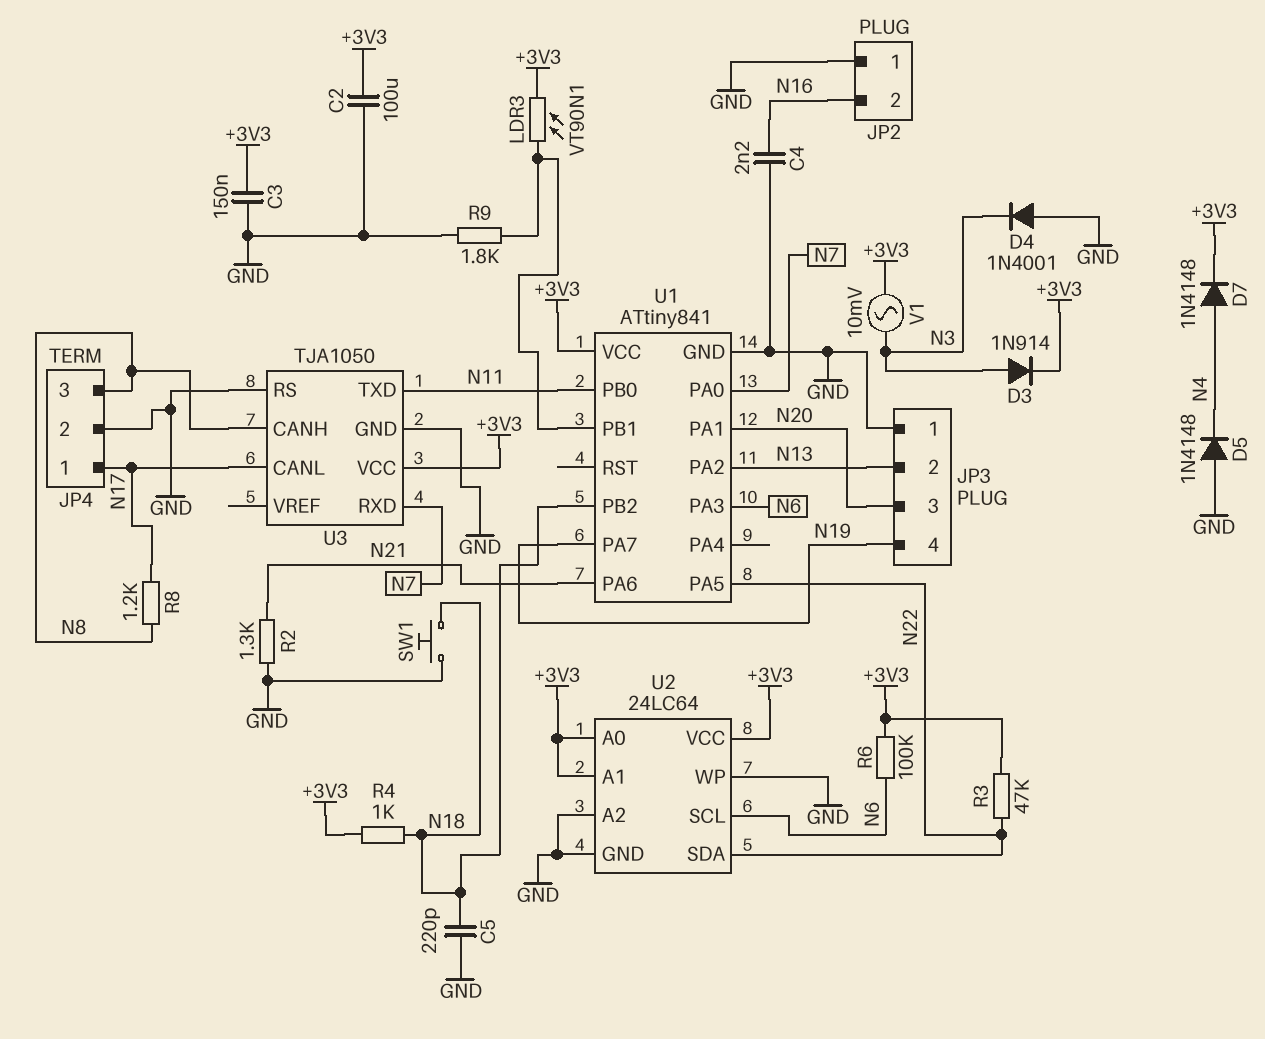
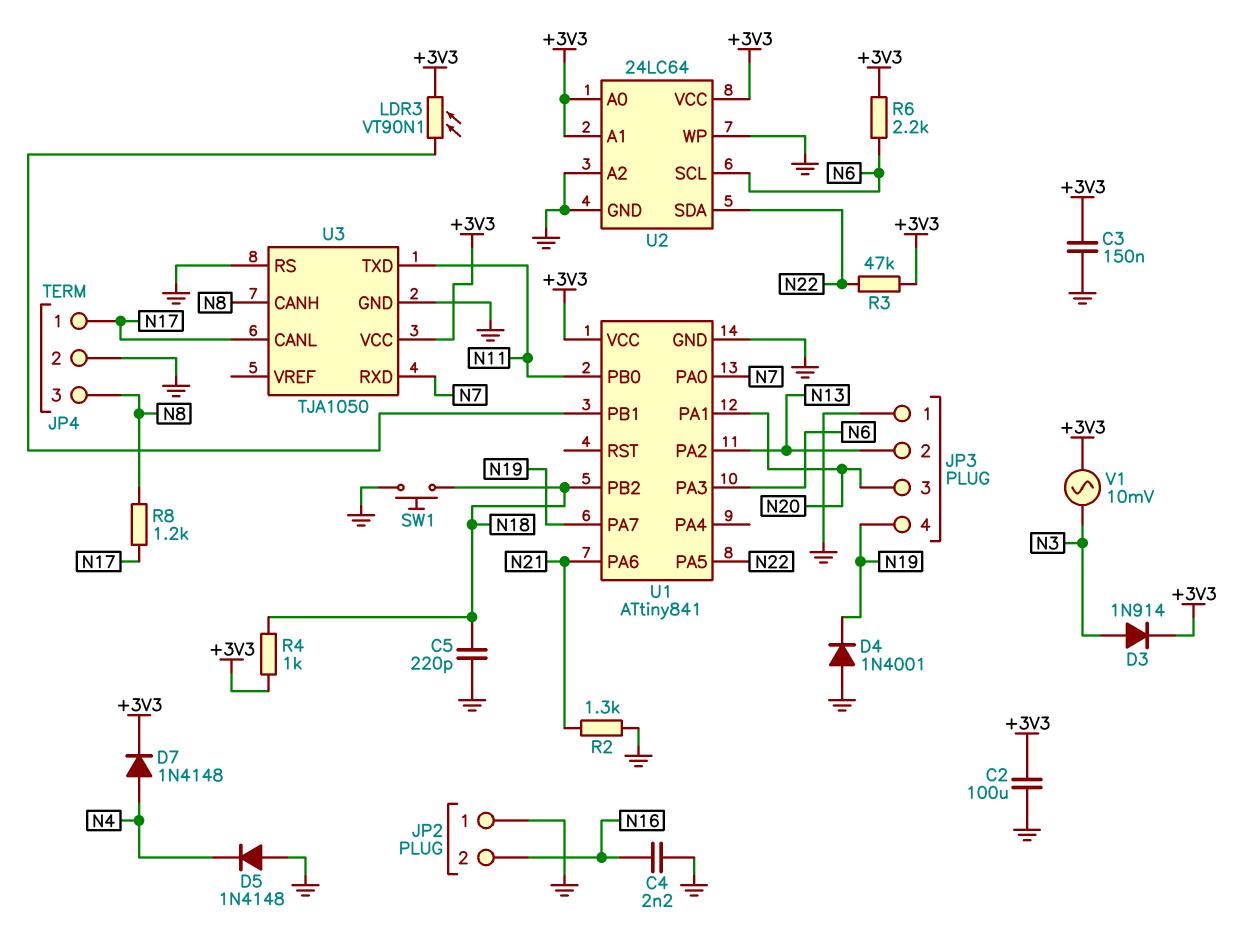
D4: diode 1N4001 (A GND, K N3) -> diode 1N4001 (A GND, K N19)
R6: 100k (+3V3, N6) -> 2.2k (+3V3, N6)
R9: 1.8k (GND, U1/PB1) -> none

